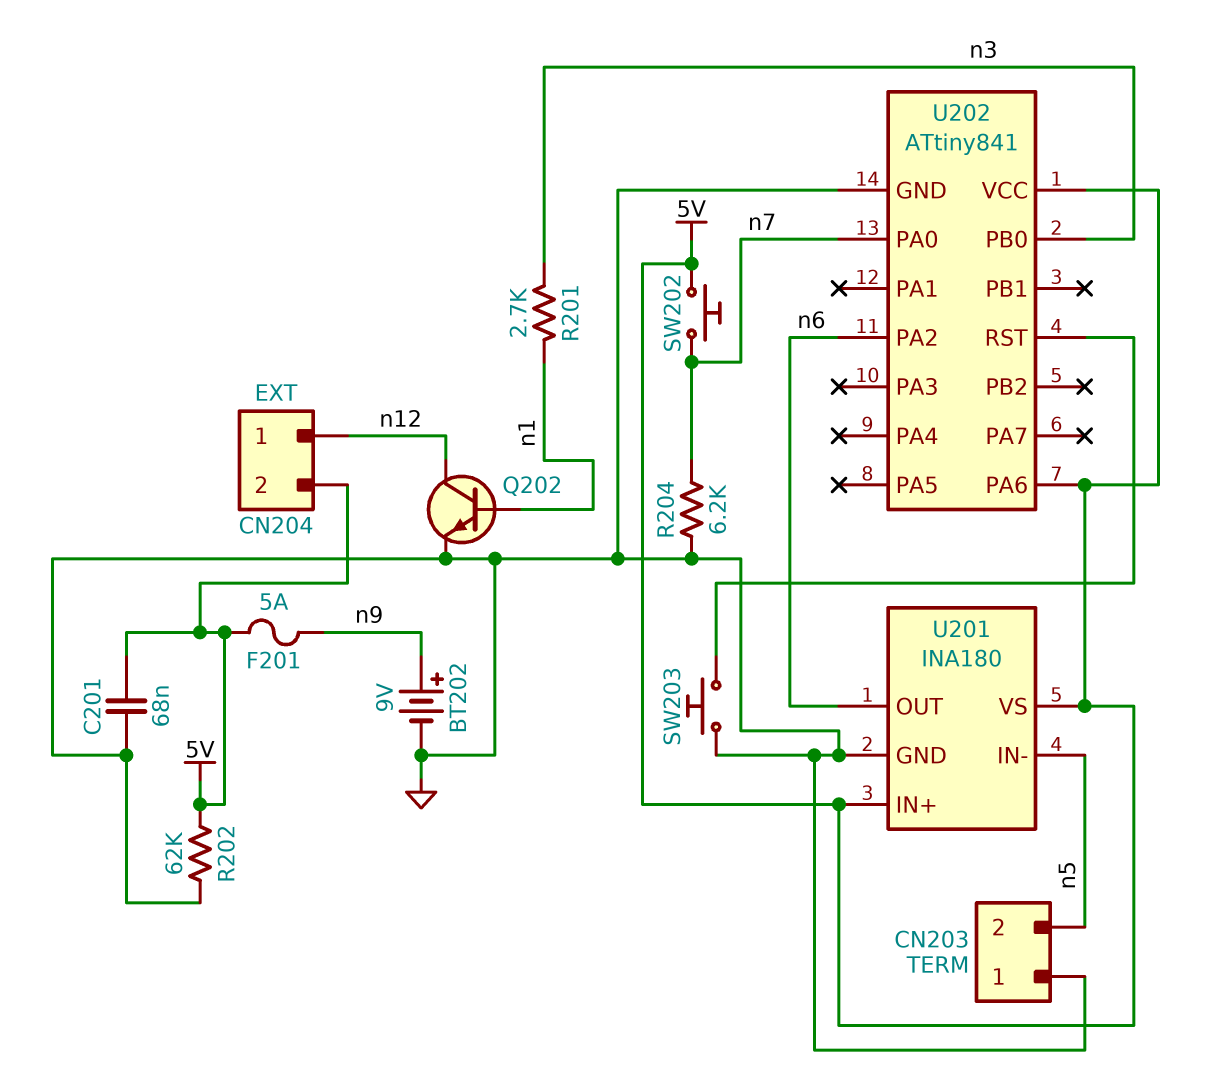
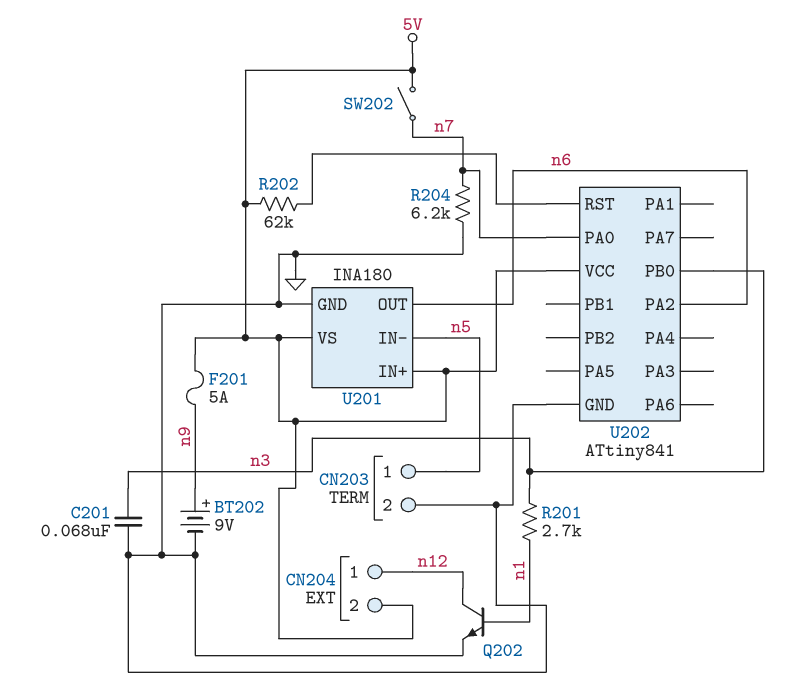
C201: 68nF (5V, GND) -> 68nF (GND, n3)
CN203 pin 1: GND -> n5
CN203 pin 2: n5 -> GND
R202: 62k (5V, GND) -> 62k (5V, U202/RST)
SW202: button (5V, n7) -> switch (5V, n7)
SW203: button (GND, U202/RST) -> none
U202 pin PA6: 5V -> none

